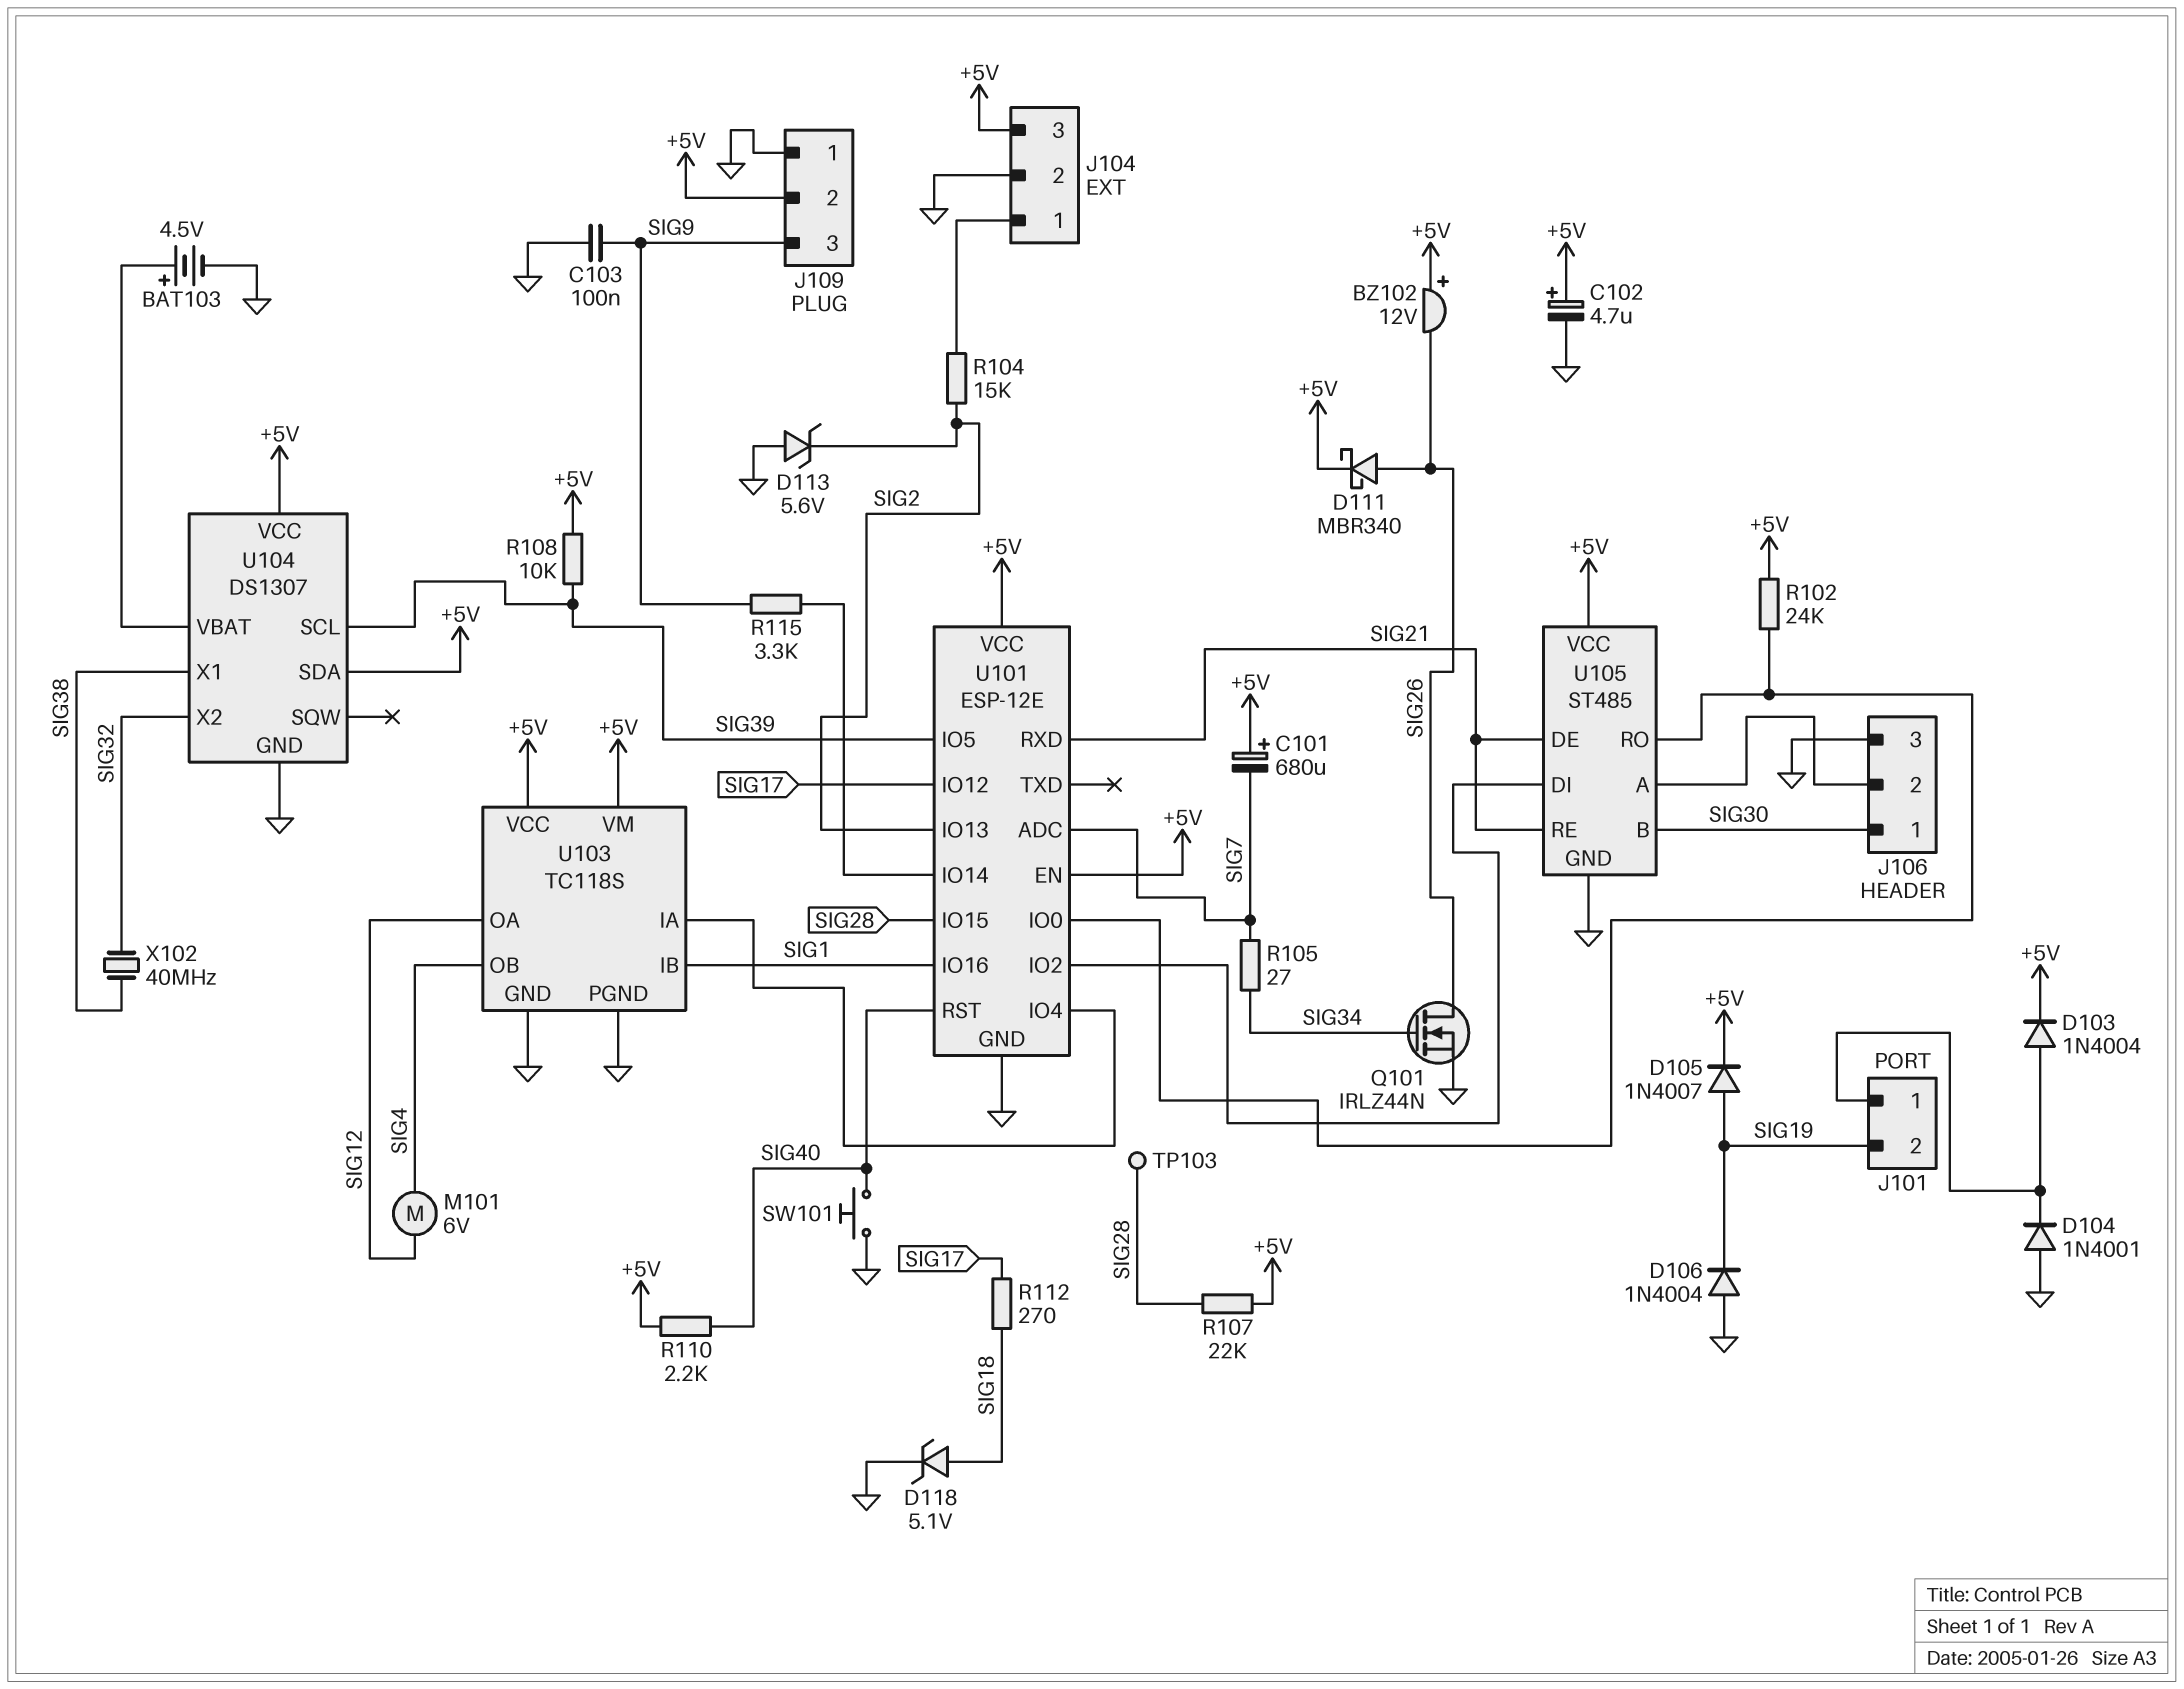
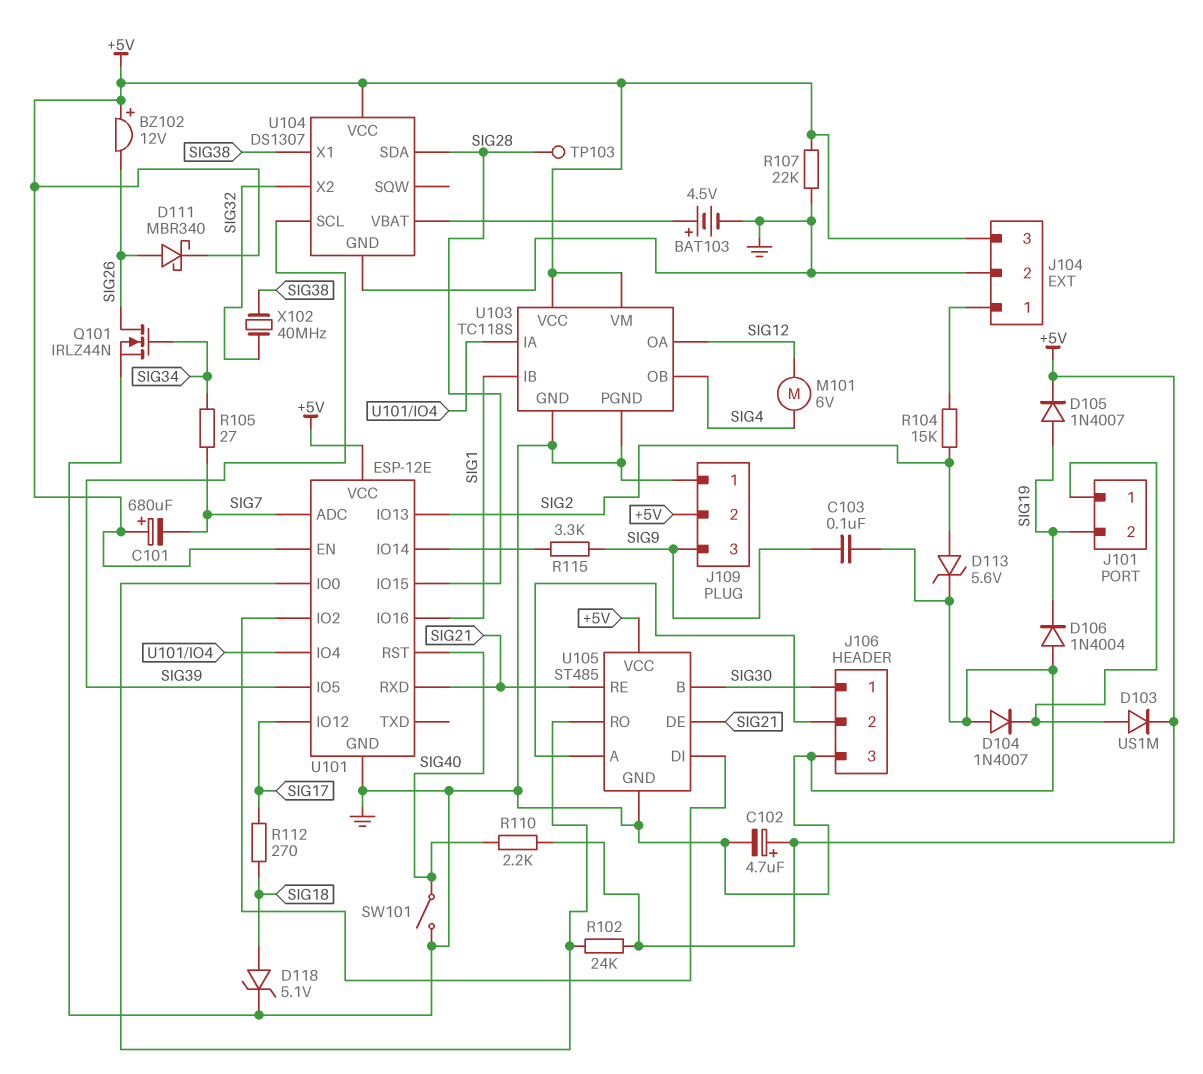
D103: diode 1N4004 (A J101/1, K +5V) -> diode US1M (A J101/1, K +5V)
D104: diode 1N4001 (A GND, K J101/1) -> diode 1N4007 (A GND, K J101/1)
D113: zener 5.6V (A GND, K SIG2) -> zener 5.6V (A SIG2, K GND)
R107: 22k (+5V, SIG28) -> 22k (+5V, GND)
R108: 10k (+5V, SIG39) -> none
SW101: button (GND, SIG40) -> switch (GND, SIG40)
U104 pin SDA: +5V -> SIG28

